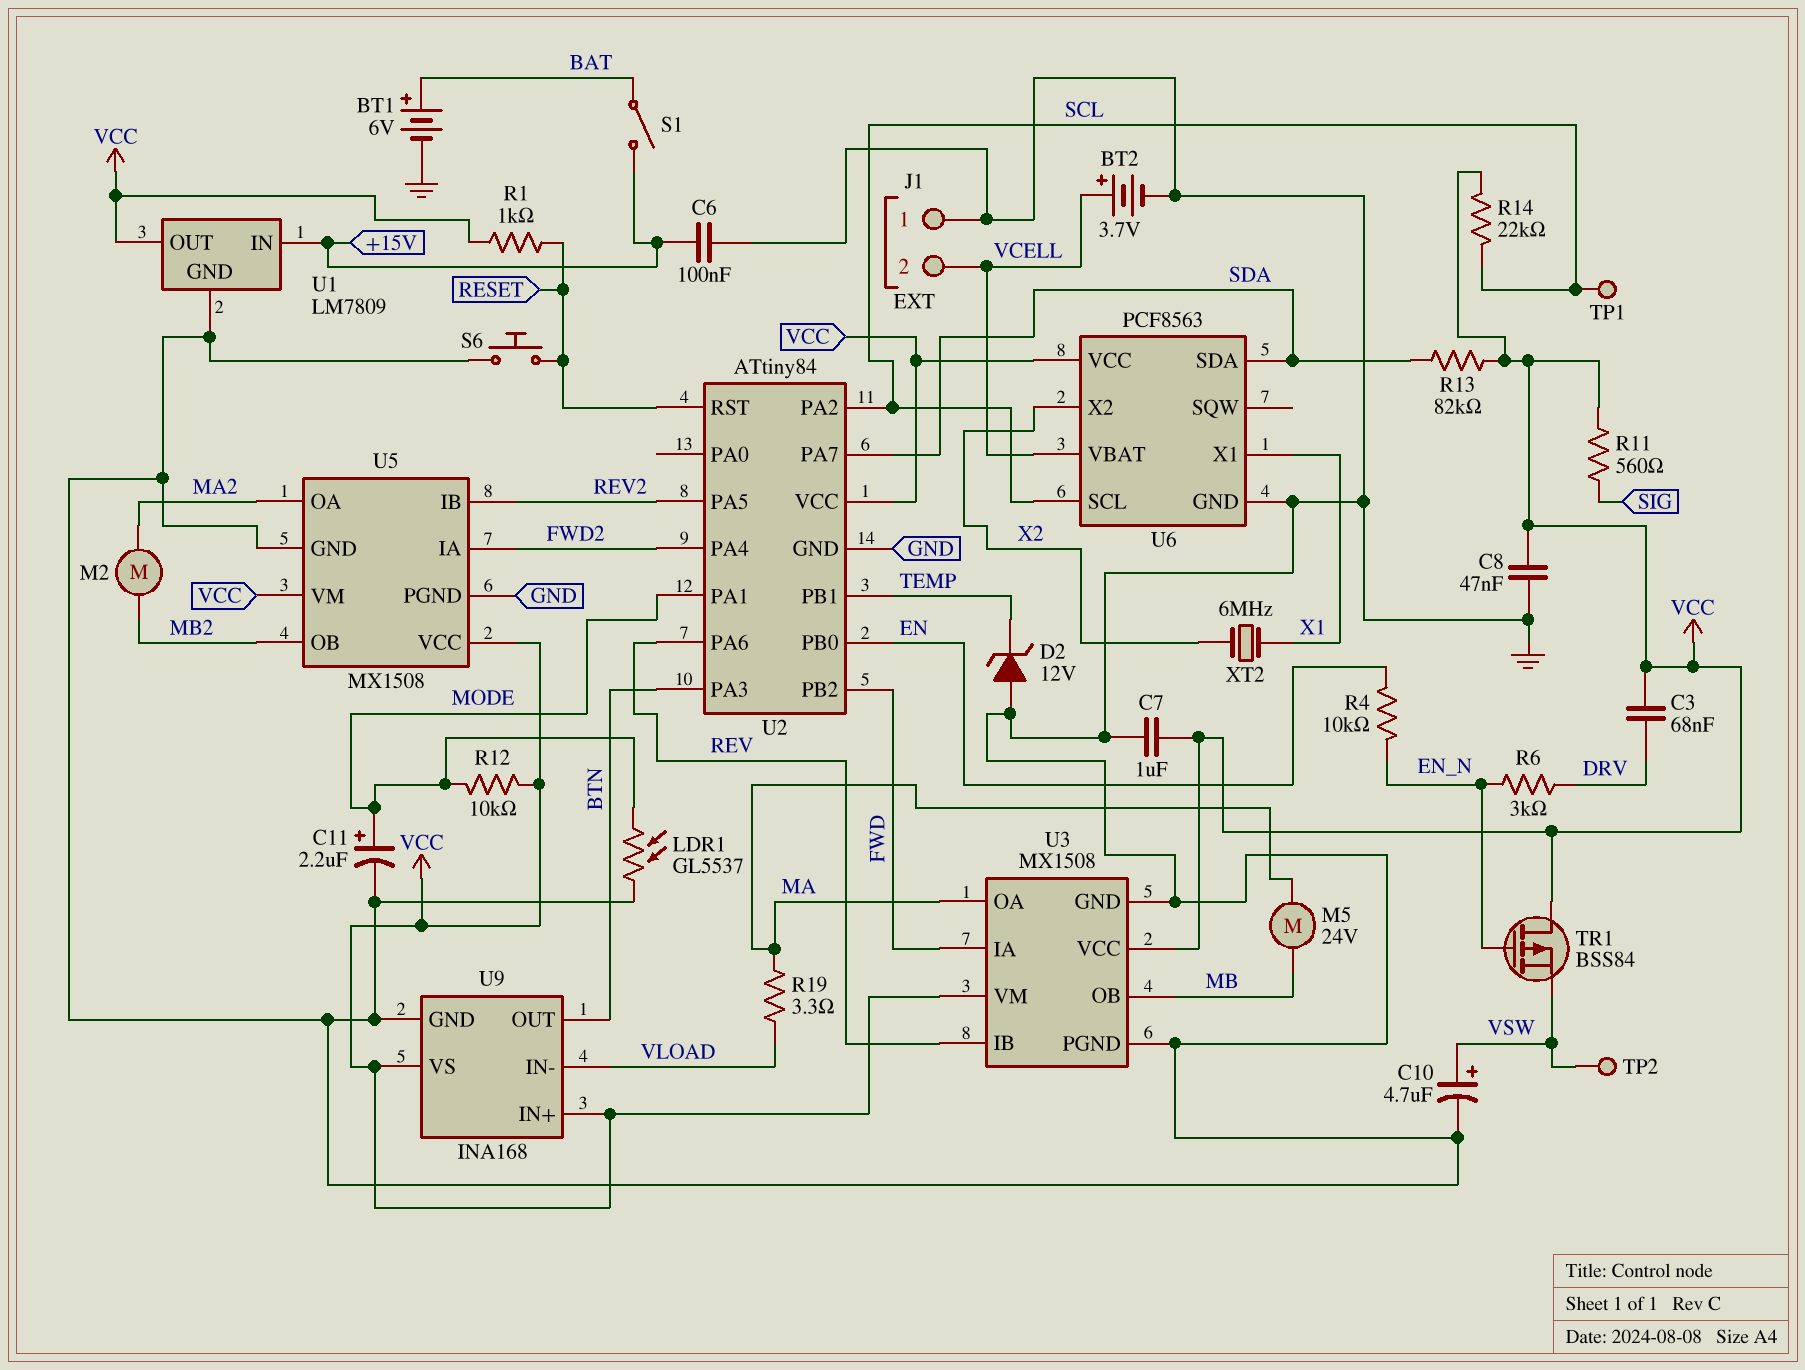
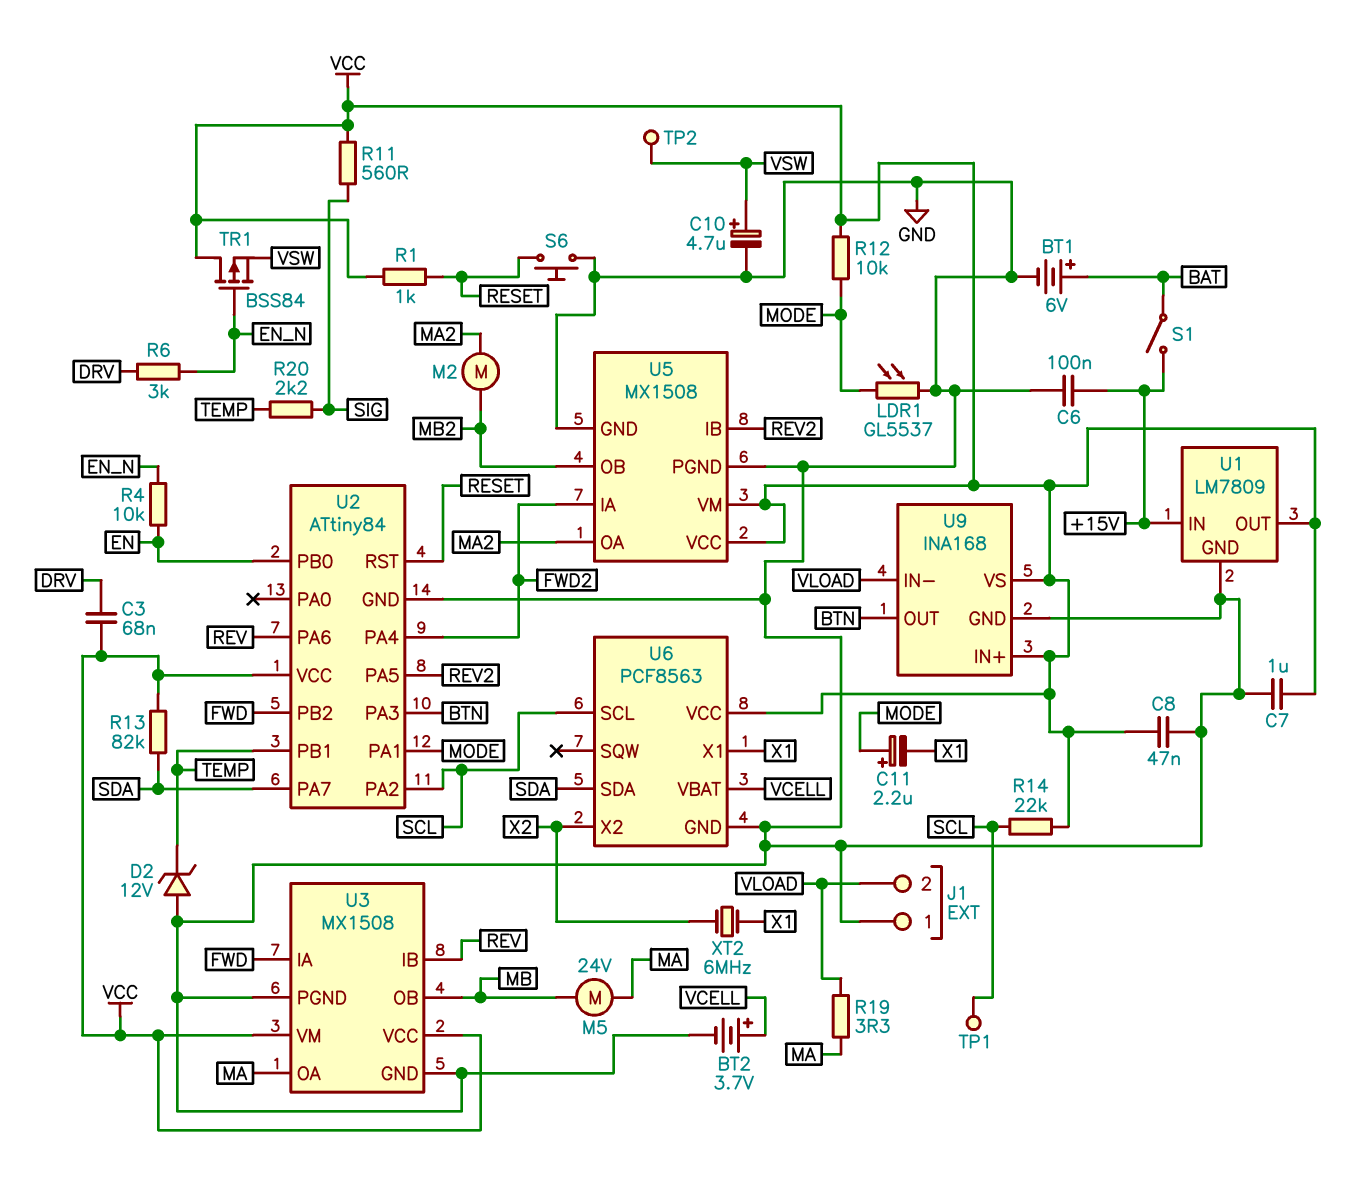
C11: 2.2uF (plus MODE, minus GND) -> 2.2uF (plus MODE, minus X1)
J1 pin 2: VCELL -> VLOAD
R20: none -> 2.2k (SIG, TEMP)

